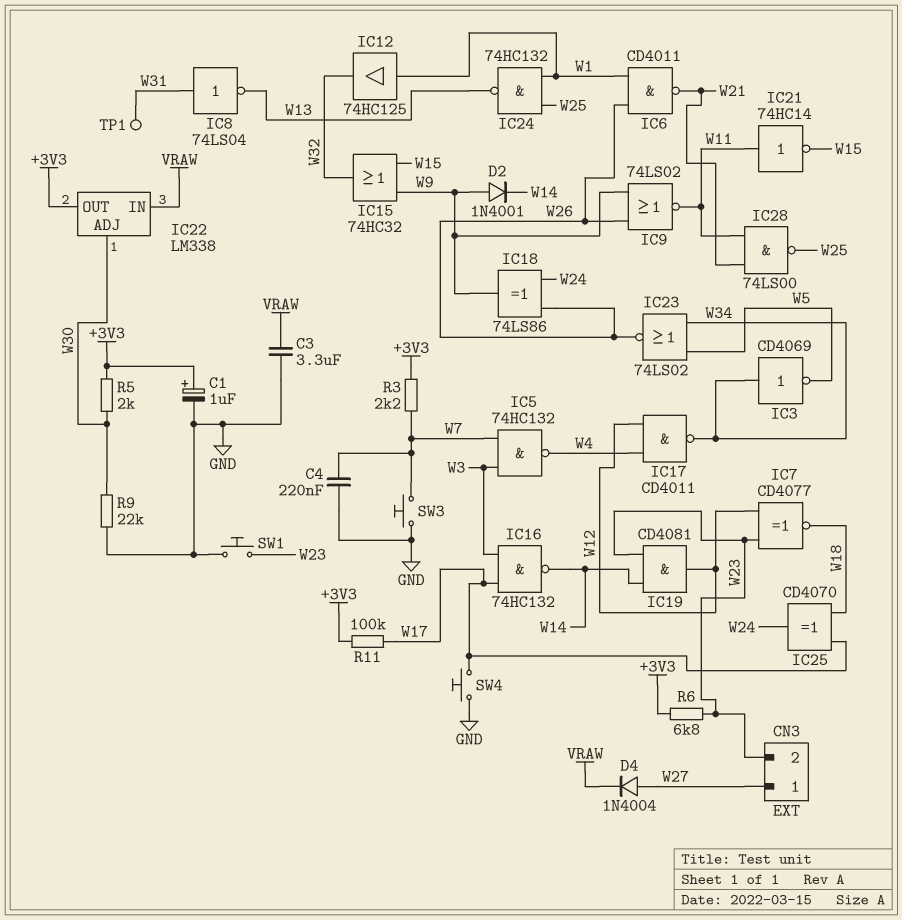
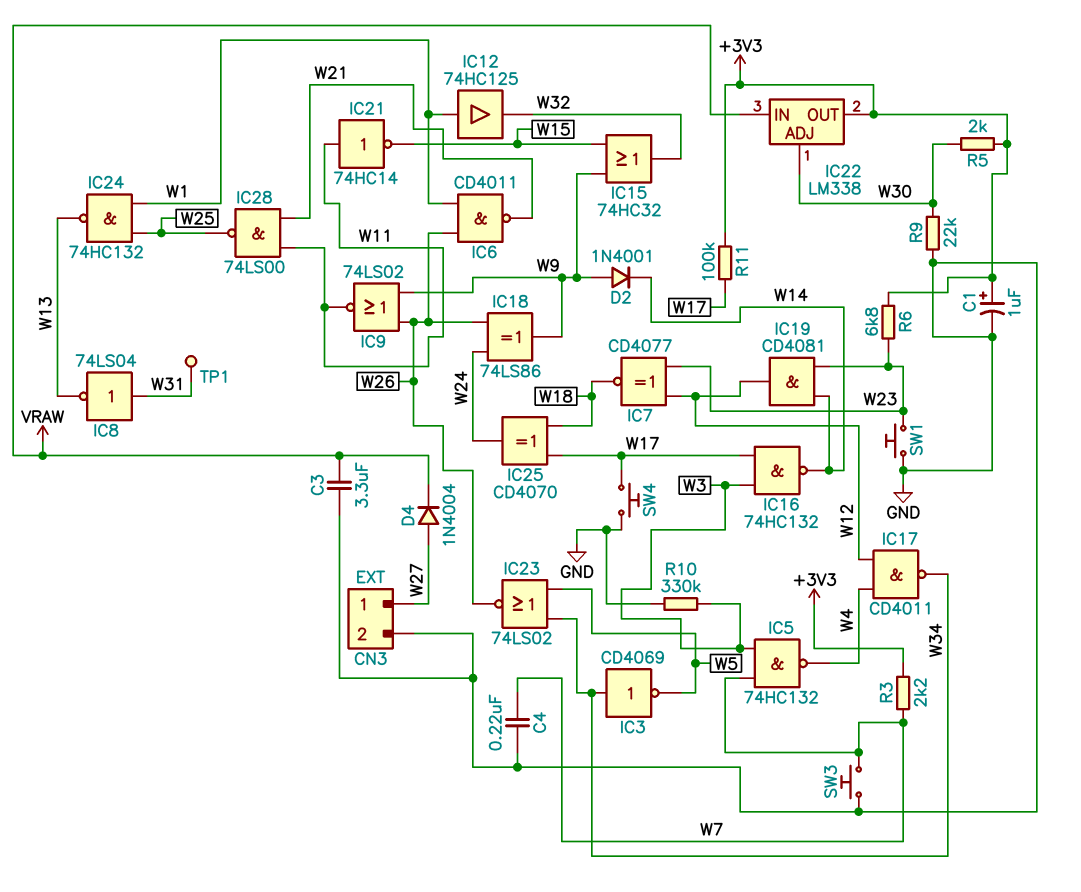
CN3 pin 2: W23 -> GND
R10: none -> 330k (GND, W3)

